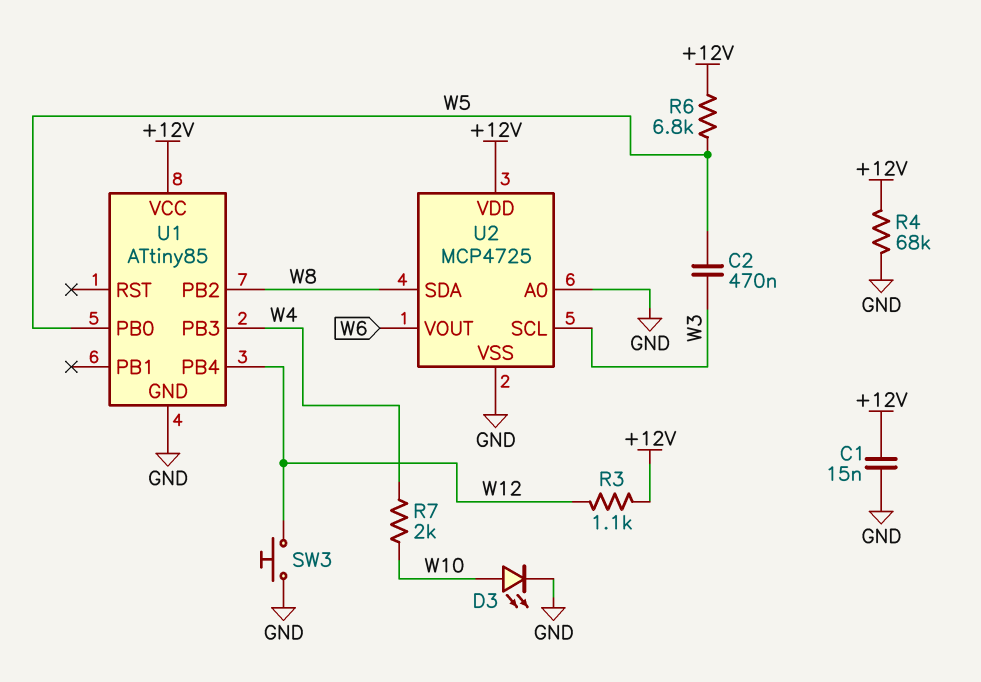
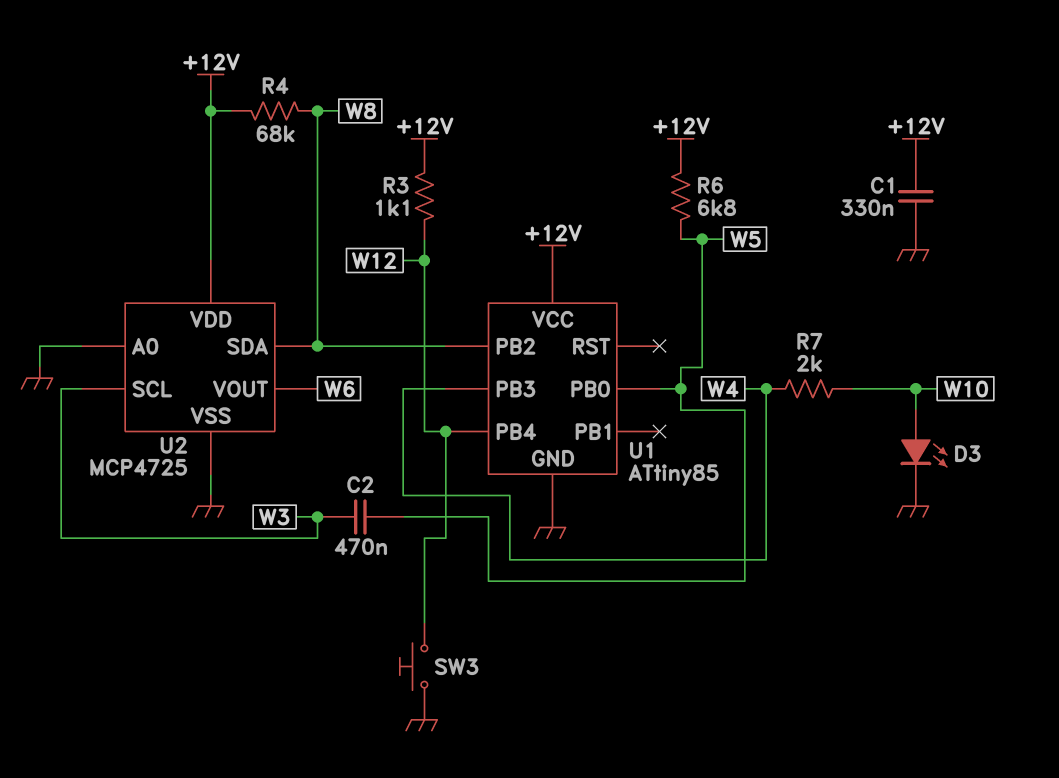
C1: 15nF (+12V, GND) -> 330nF (+12V, GND)
R4: 68k (+12V, GND) -> 68k (+12V, W8)

